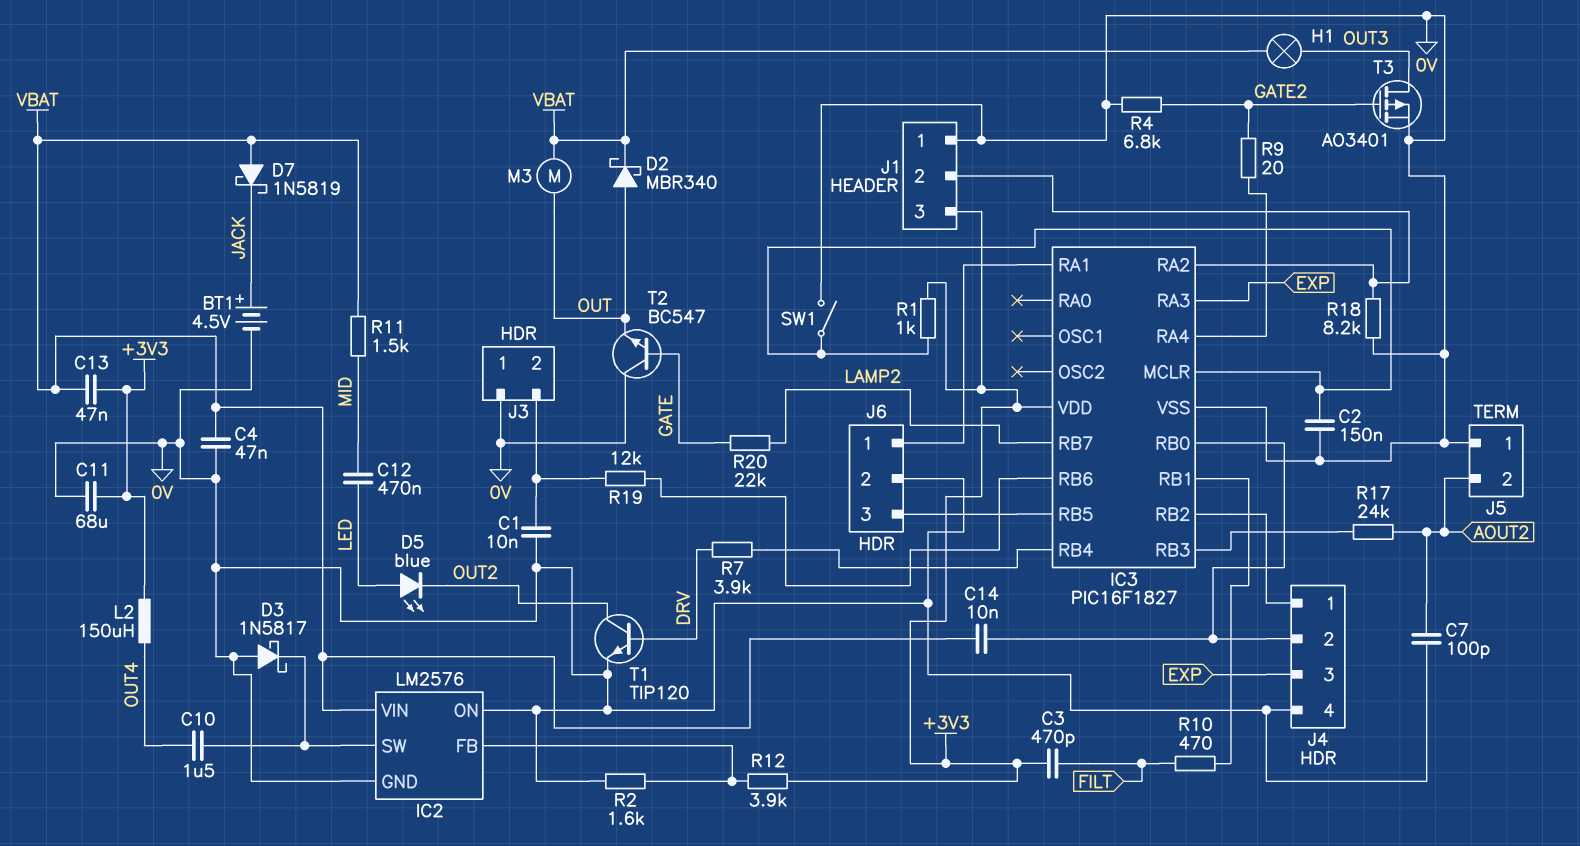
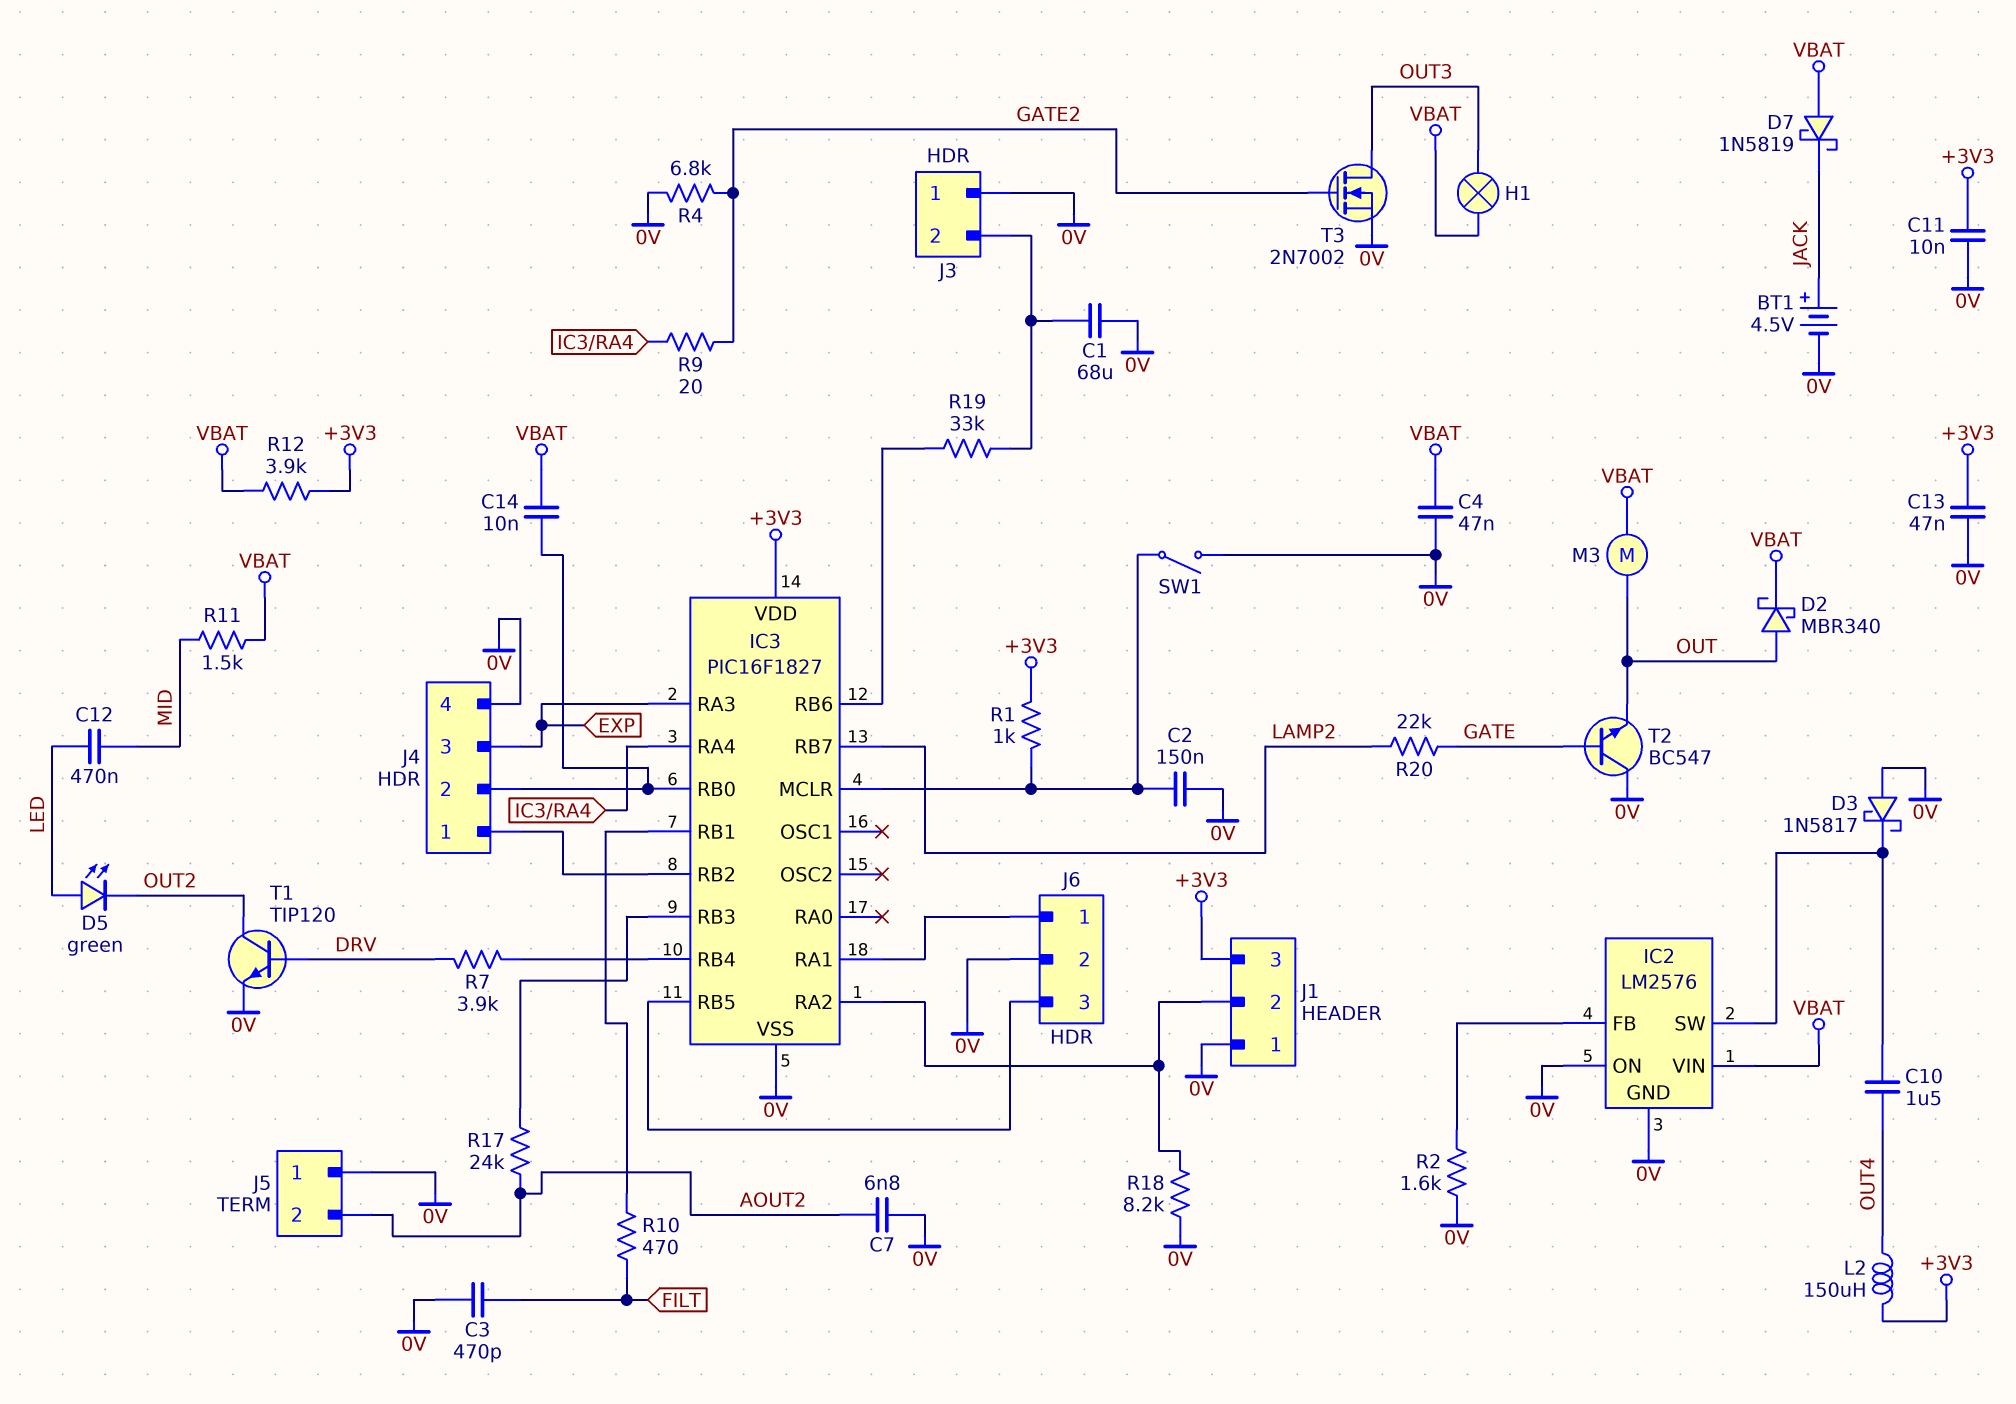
C1: 10nF (0V, J3/2) -> 68uF (0V, J3/2)
C3: 470pF (+3V3, FILT) -> 470pF (0V, FILT)
C7: 100pF (0V, AOUT2) -> 6.8nF (0V, AOUT2)
C11: 68uF (+3V3, 0V) -> 10nF (+3V3, 0V)
C13: 47nF (+3V3, VBAT) -> 47nF (+3V3, 0V)
D5: LED blue (A LED, K OUT2) -> LED green (A LED, K OUT2)
R12: 3.9k (+3V3, IC2/FB) -> 3.9k (+3V3, VBAT)
R19: 12k (IC3/RB6, J3/2) -> 33k (IC3/RB6, J3/2)
T3: PMOS AO3401 (G GATE2, D OUT3, S 0V) -> NMOS 2N7002 (G GATE2, D OUT3, S 0V)

